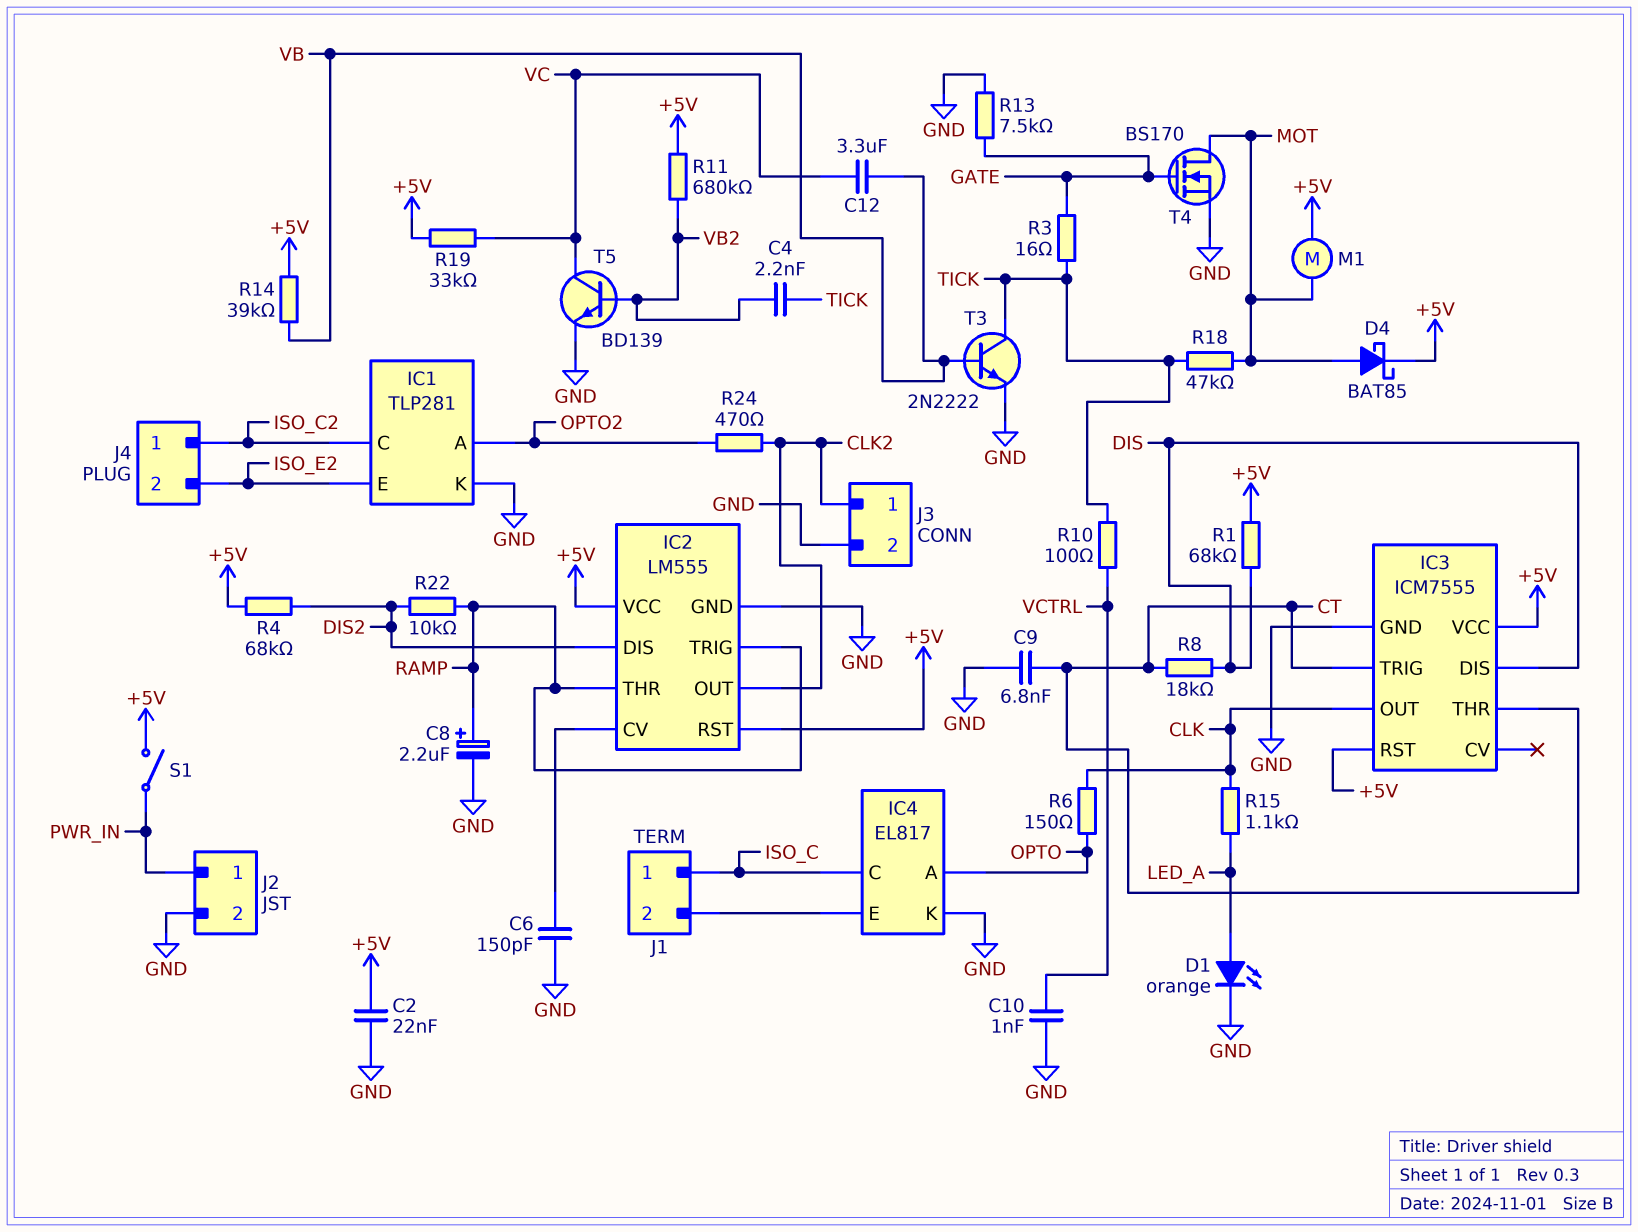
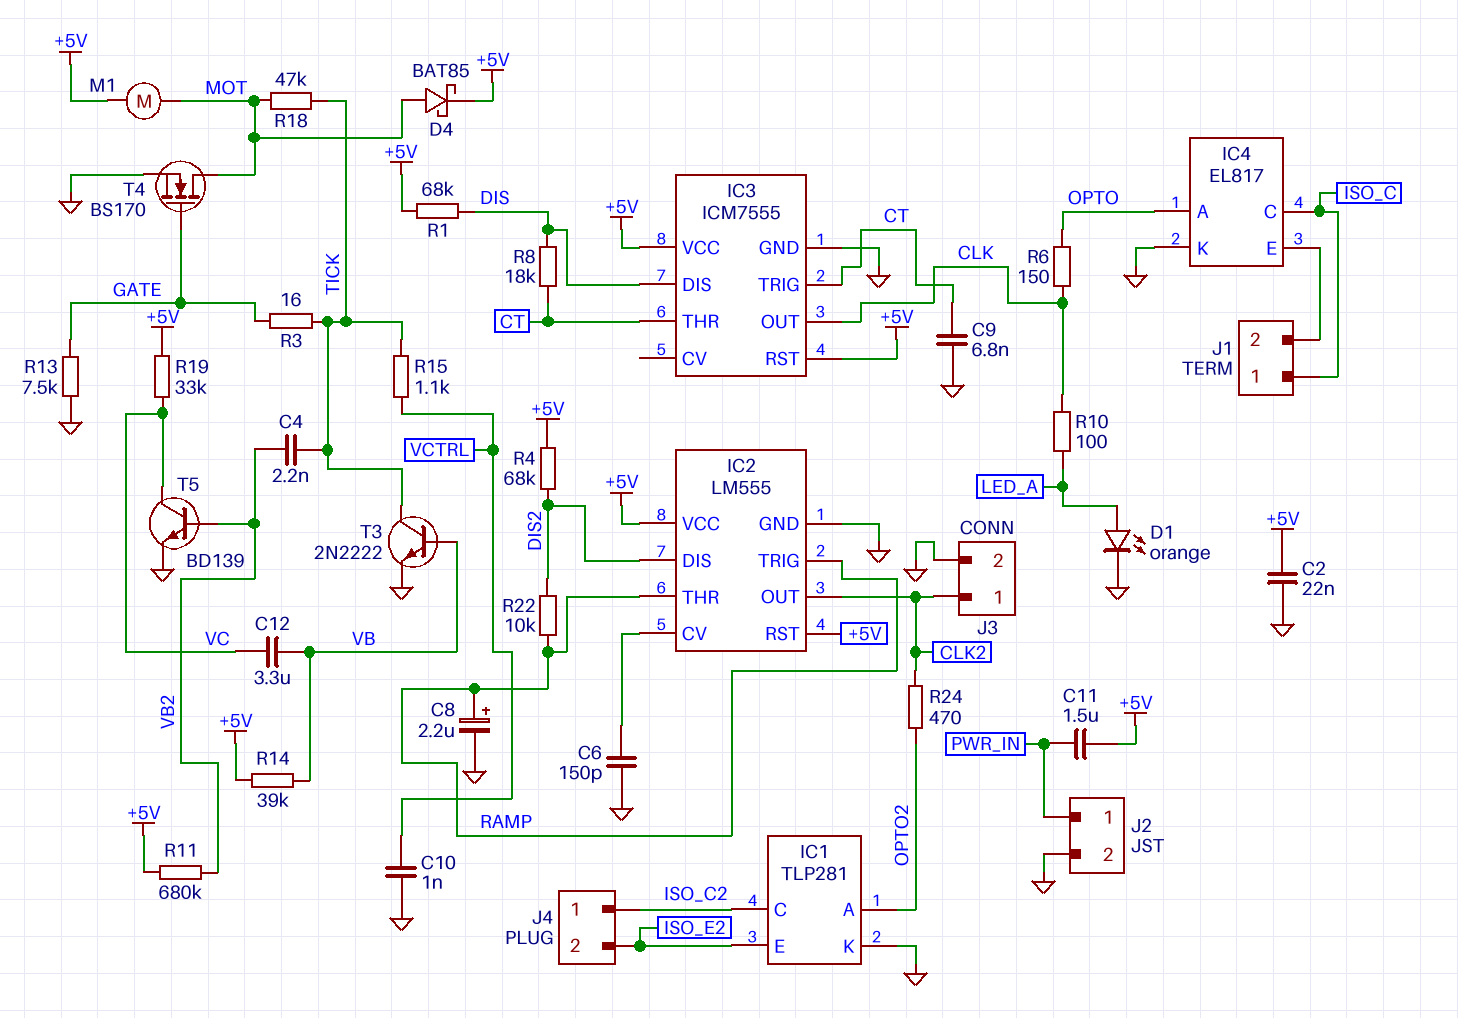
C11: none -> 1.5uF (+5V, PWR_IN)
R10: 100 (TICK, VCTRL) -> 100 (CLK, LED_A)
R15: 1.1k (CLK, LED_A) -> 1.1k (TICK, VCTRL)
S1: switch (+5V, PWR_IN) -> none

